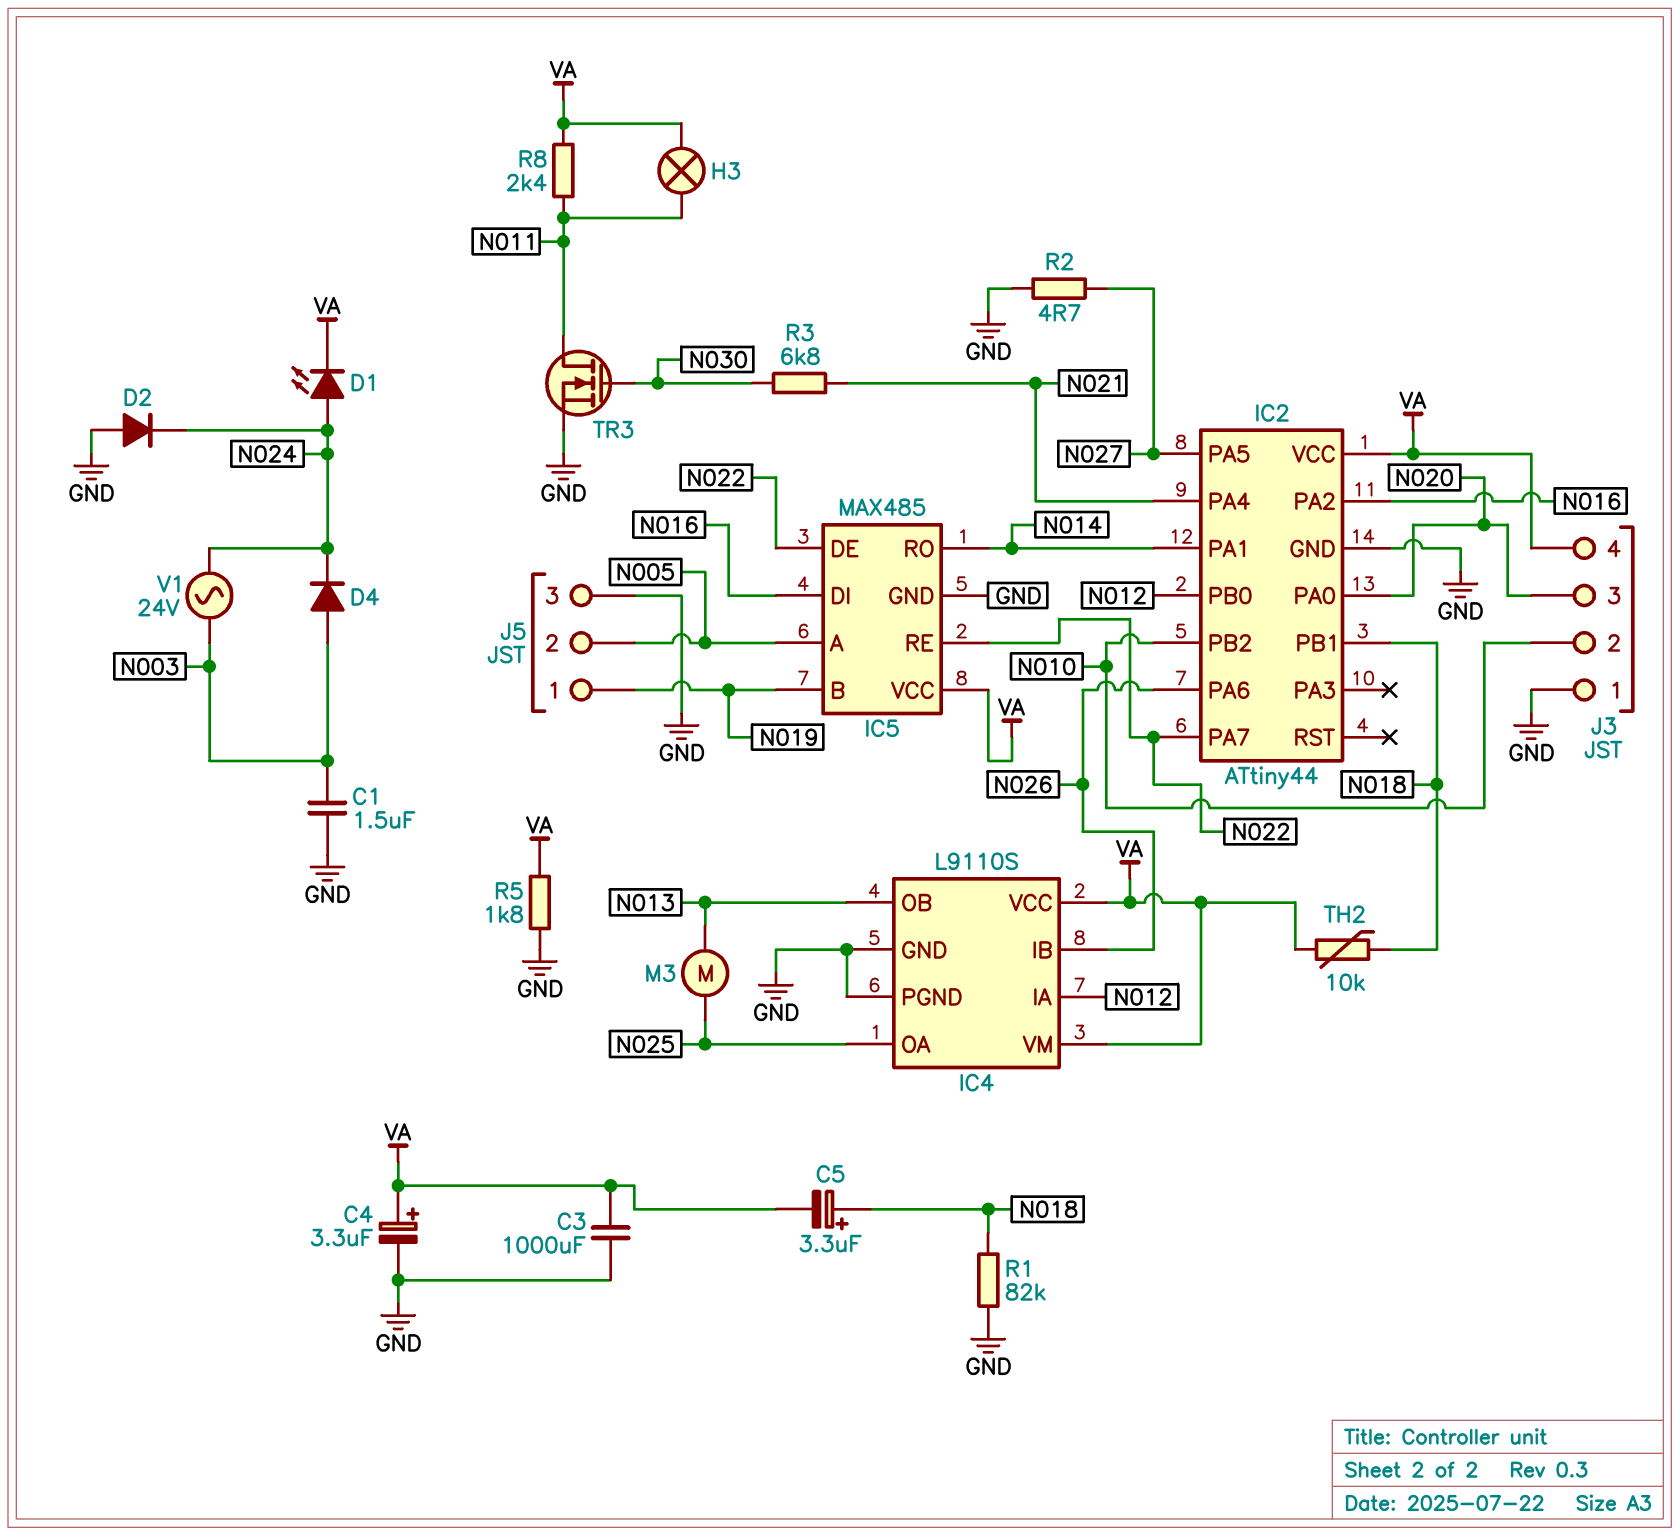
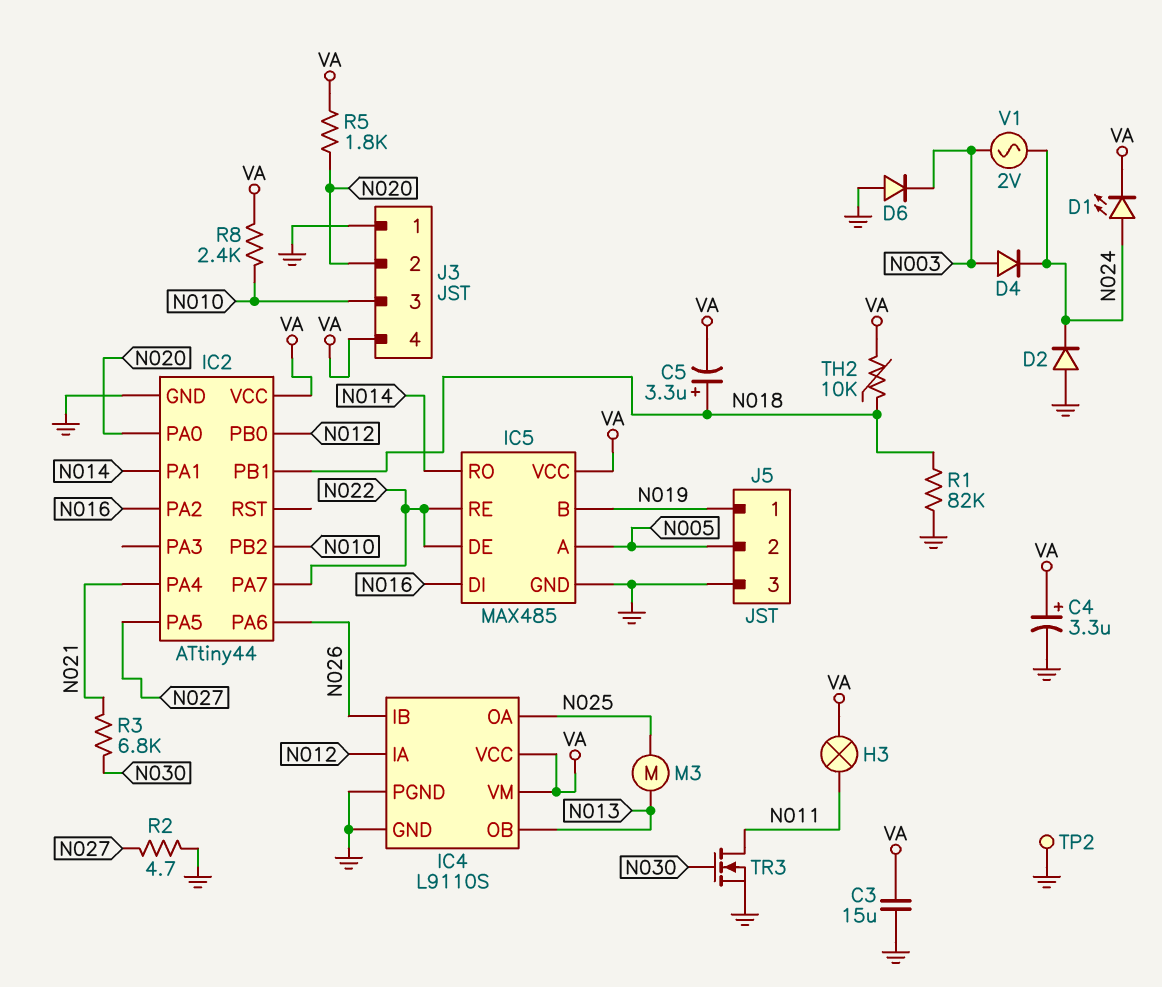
C1: 1.5uF (GND, N003) -> none
C3: 1000uF (GND, VA) -> 15uF (GND, VA)
D6: none -> diode (A GND, K N003)
J3 pin 2: N010 -> N020
J3 pin 3: N020 -> N010
R5: 1.8k (GND, VA) -> 1.8k (N020, VA)
R8: 2.4k (N011, VA) -> 2.4k (N010, VA)
TP2: none -> test point (GND)
V1: AC 24V (N003, N024) -> AC 2V (N003, N024)

